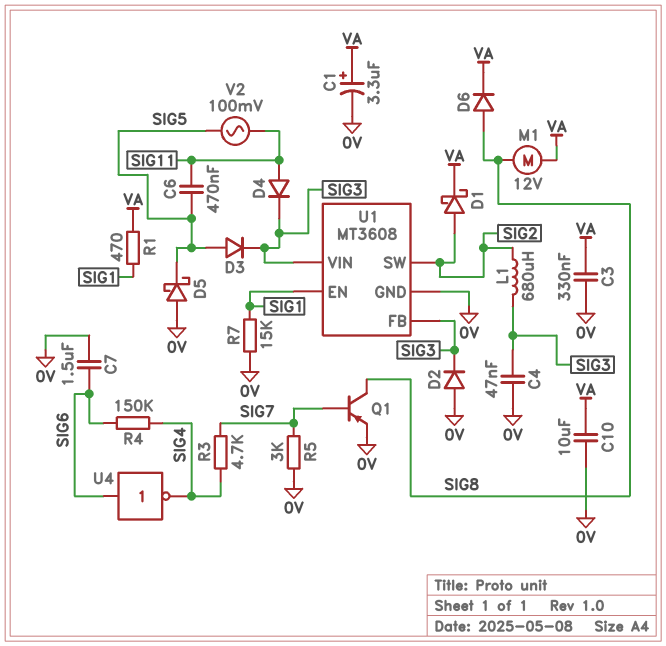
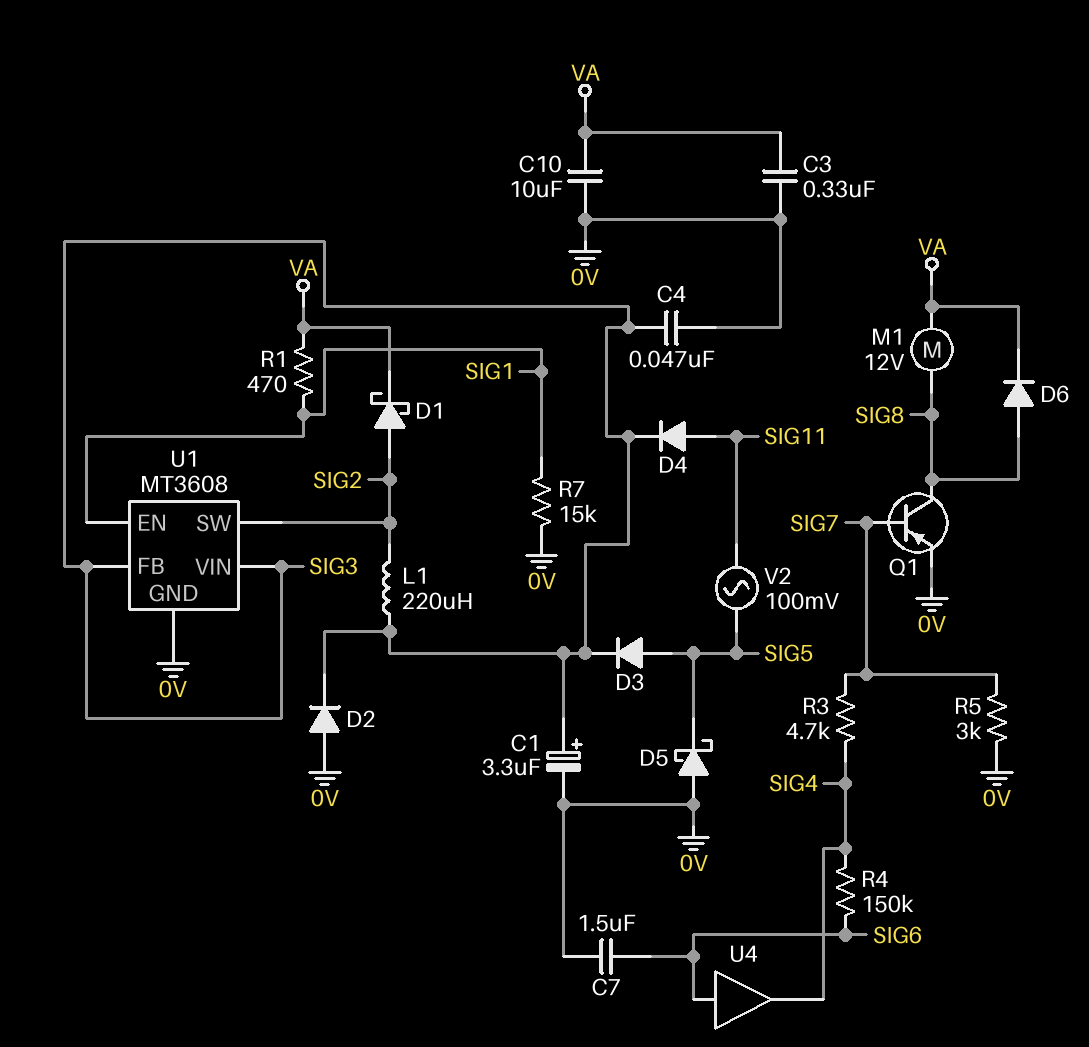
C1: 3.3uF (plus VA, minus 0V) -> 3.3uF (plus SIG3, minus 0V)
C6: 470nF (SIG5, SIG11) -> none
L1: 680uH (SIG2, SIG3) -> 220uH (SIG2, SIG3)
U4: NOT (in SIG6, out SIG4) -> buffer (in SIG6, out SIG4)

